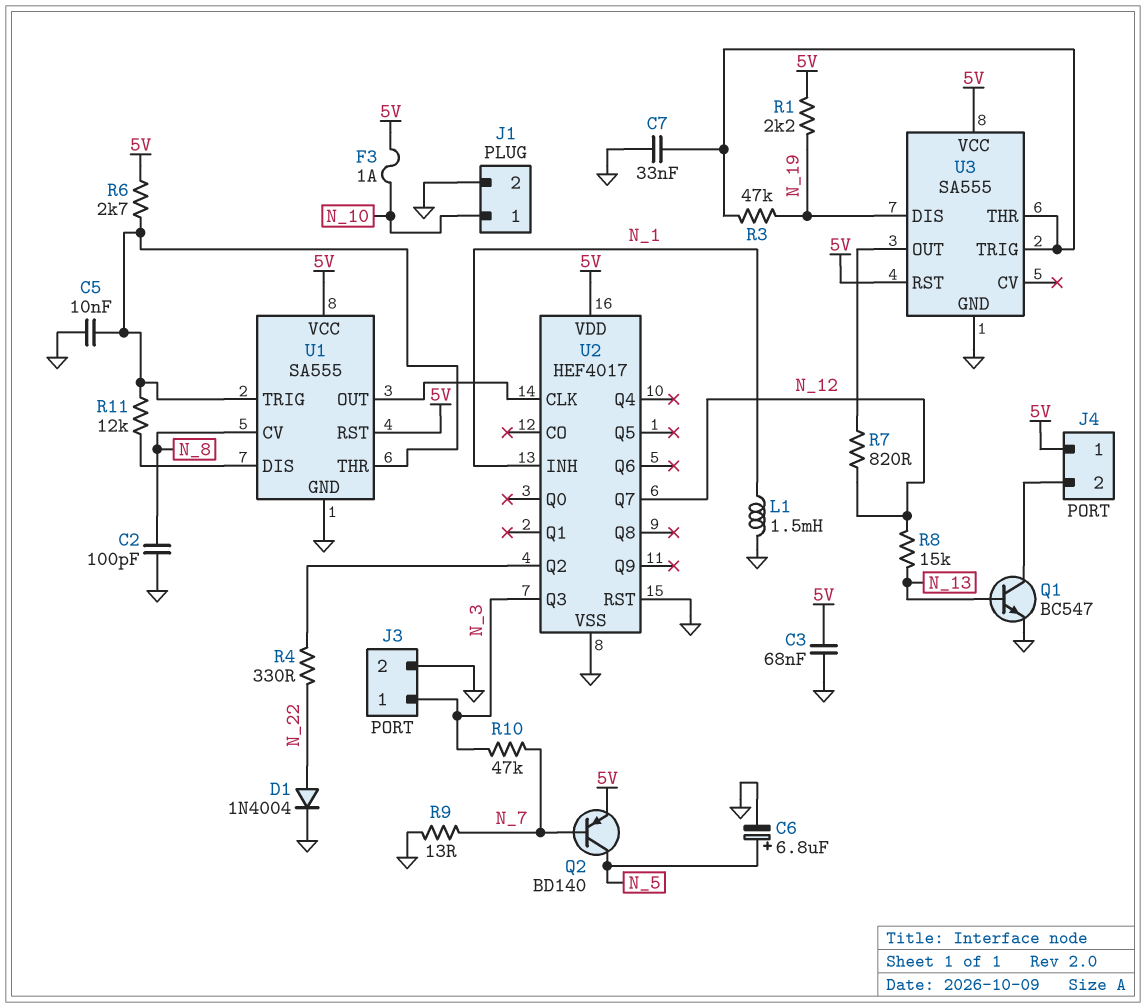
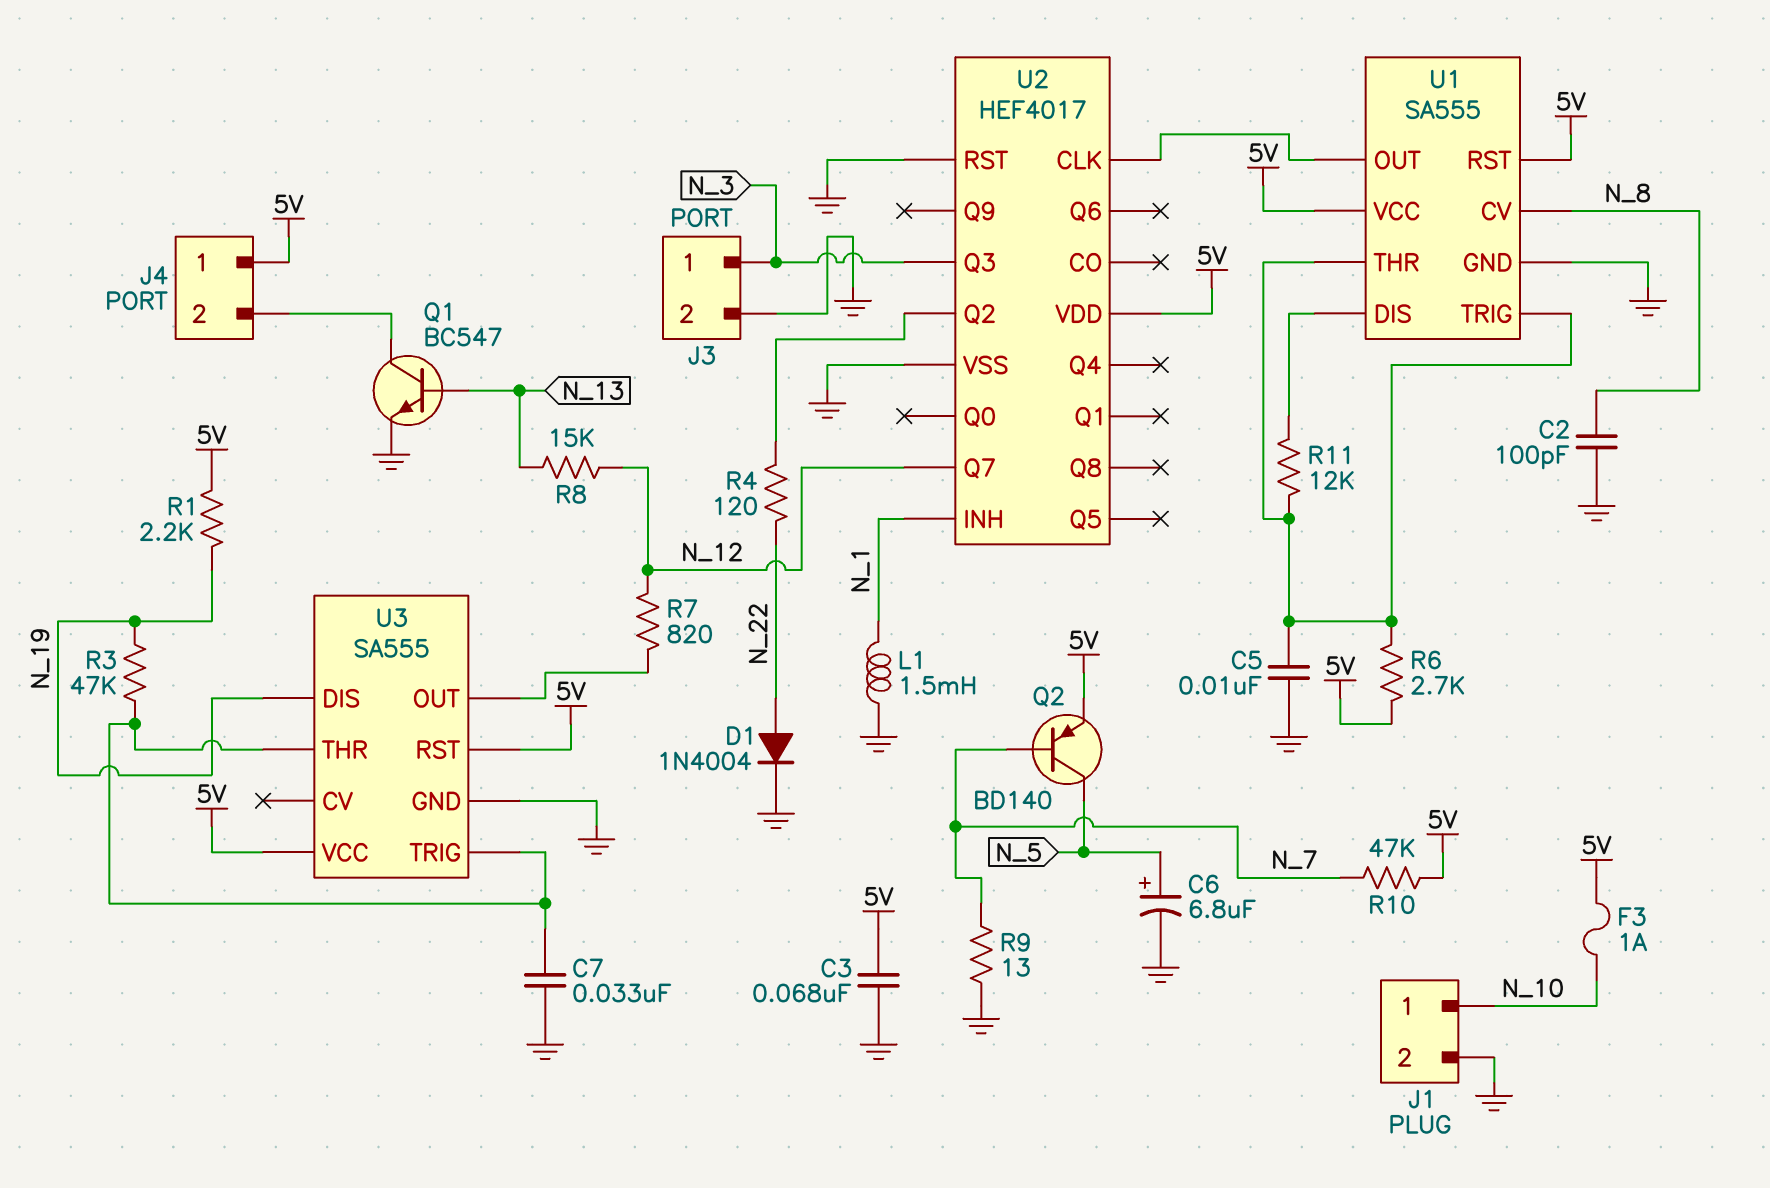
R4: 330 (N_22, U2/Q2) -> 120 (N_22, U2/Q2)
R10: 47k (N_3, N_7) -> 47k (5V, N_7)

